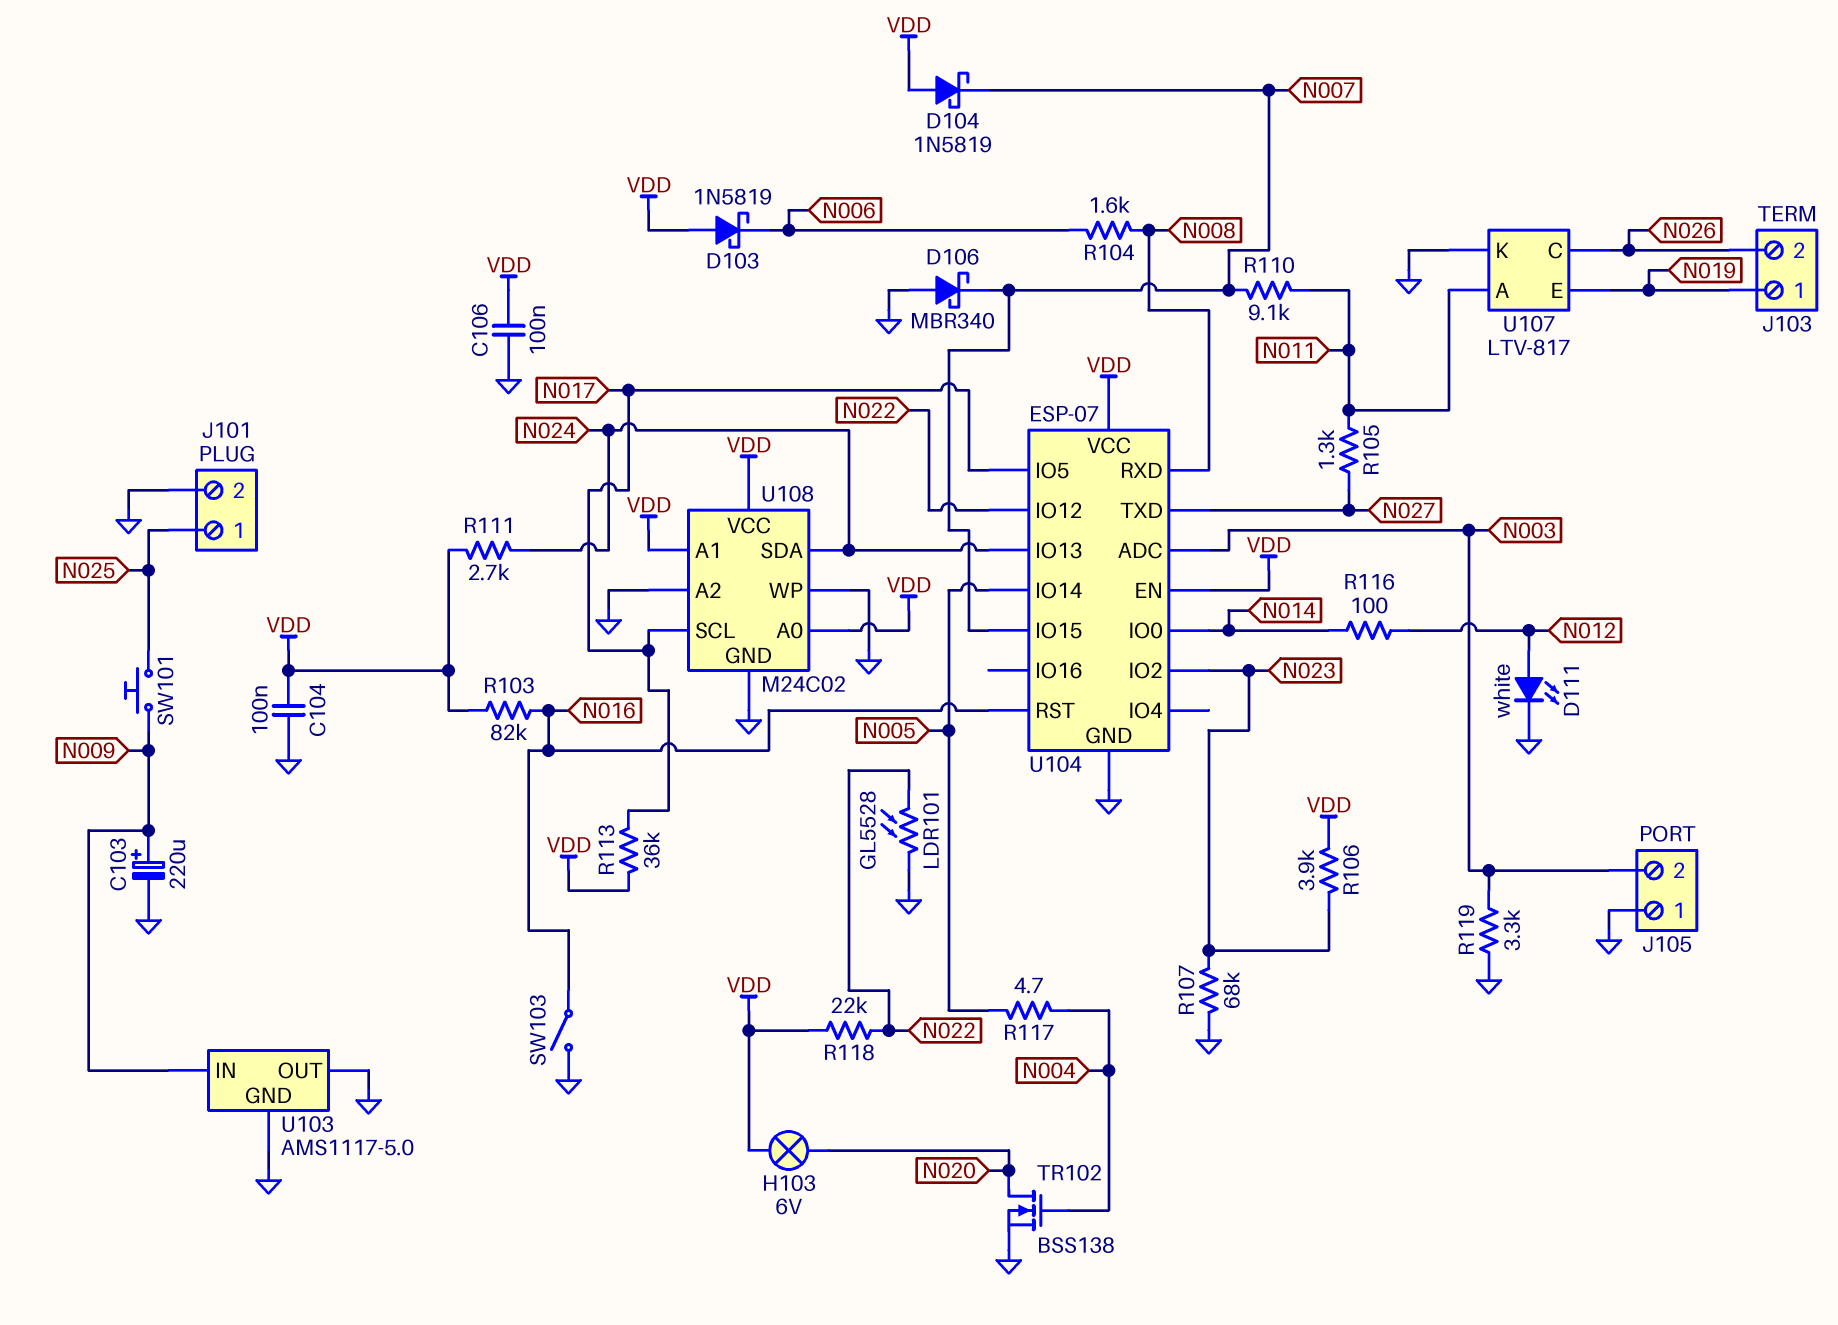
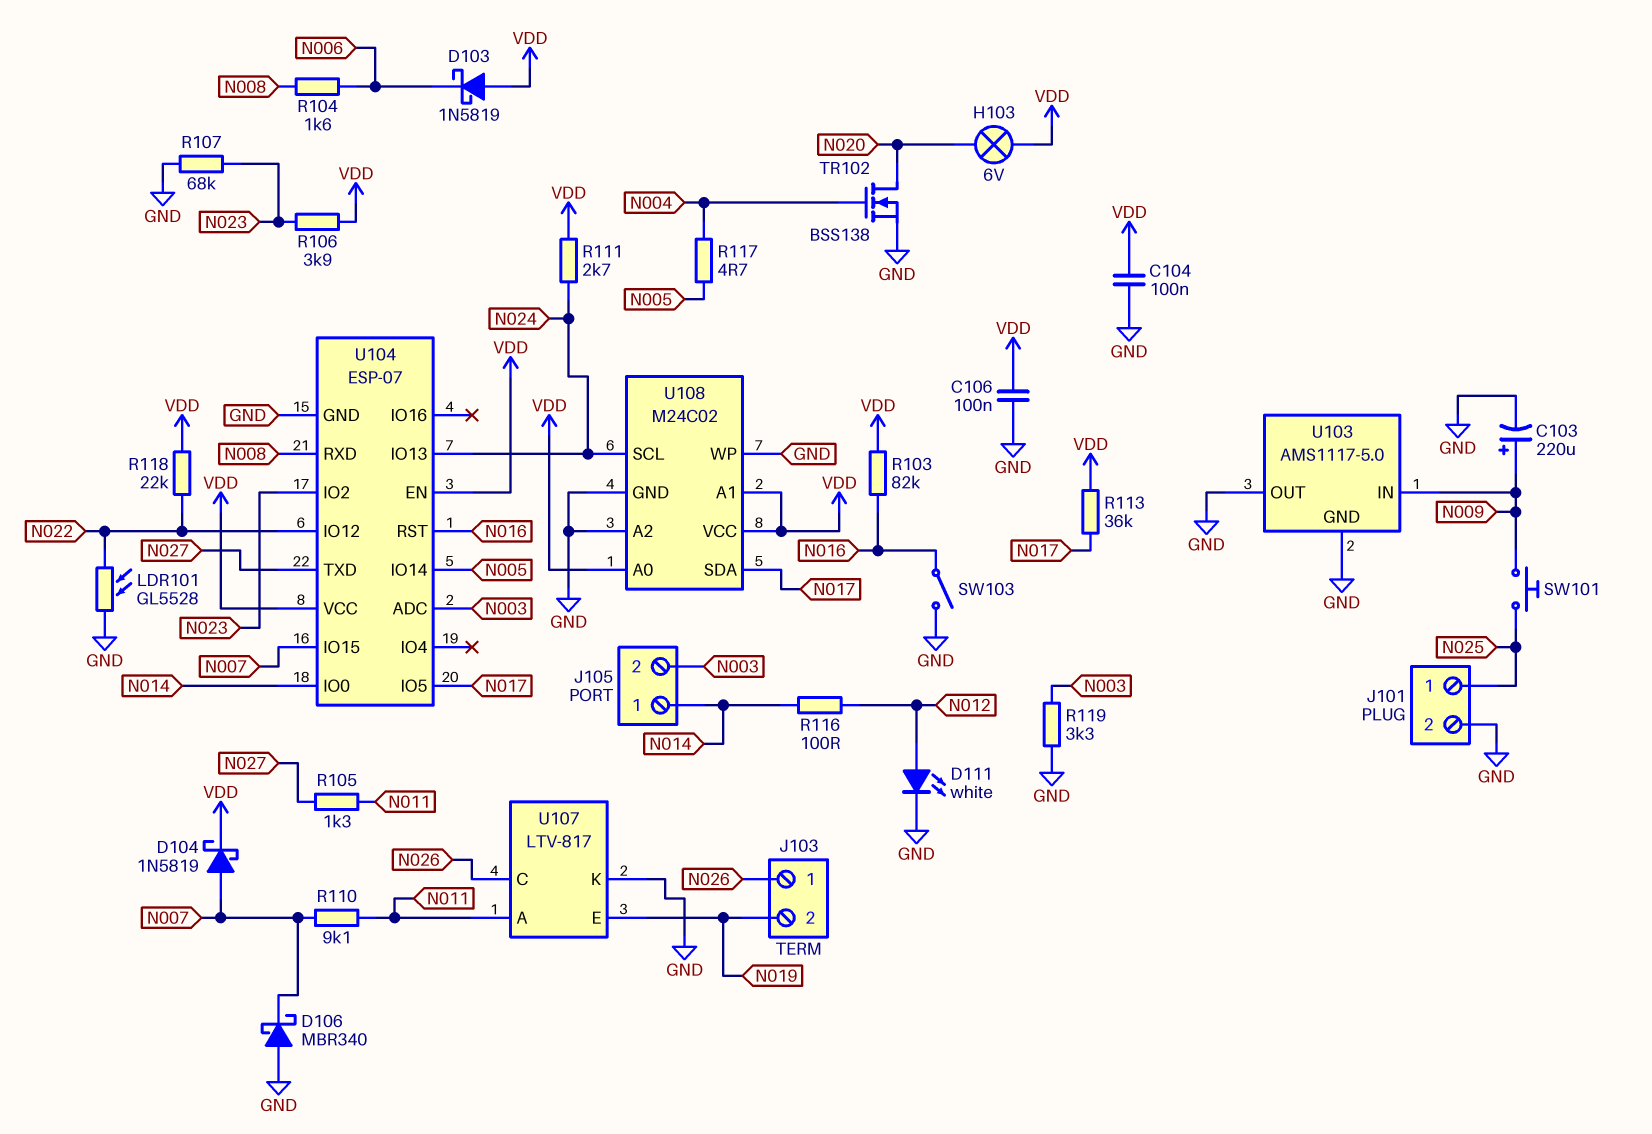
D104: schottky 1N5819 (A VDD, K N007) -> schottky 1N5819 (A N007, K VDD)
J103 pin 1: N019 -> N026
J103 pin 2: N026 -> N019
J105 pin 1: GND -> N014
U108 pin SCL: N017 -> N024
U108 pin SDA: N024 -> N017

